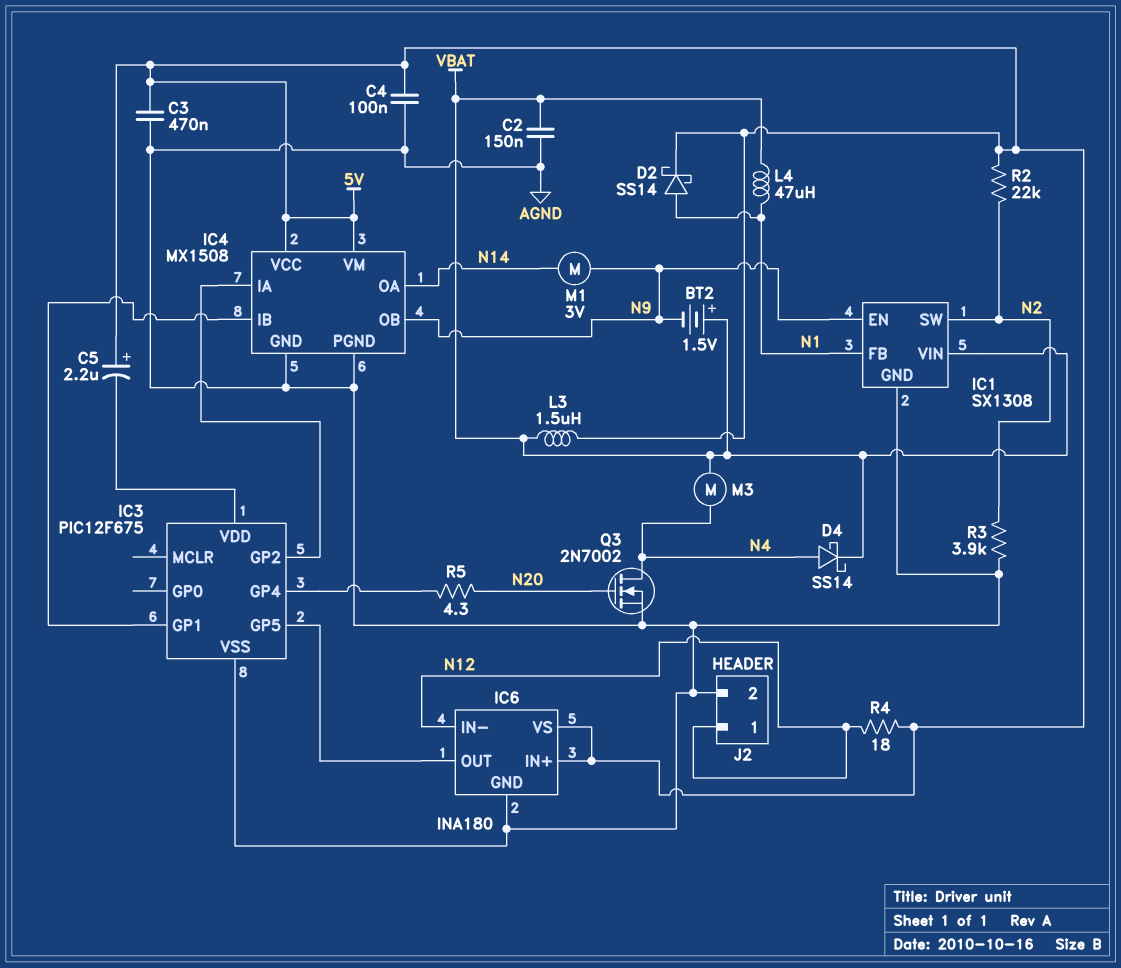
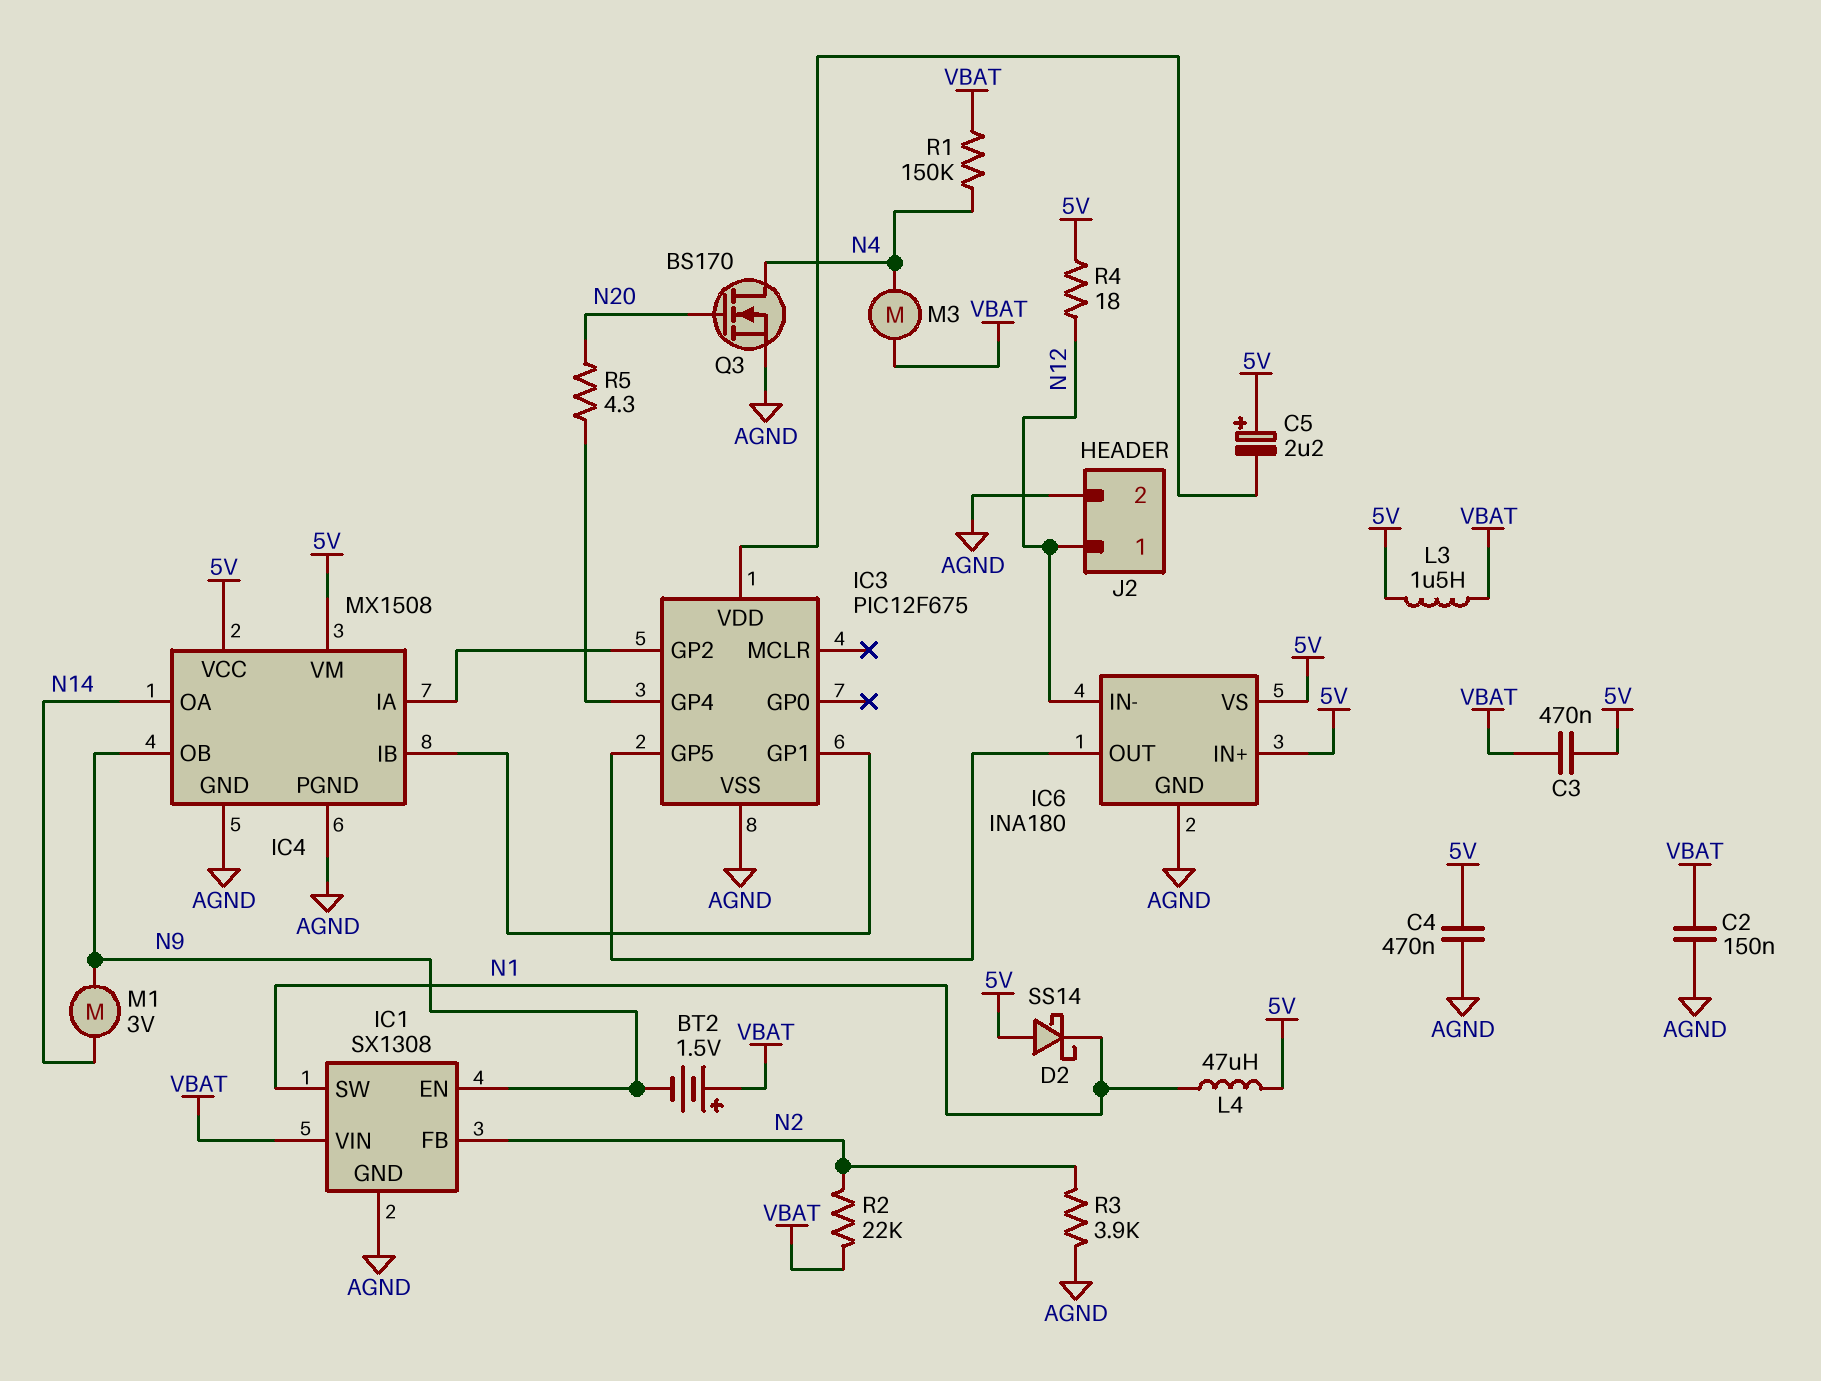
C3: 470nF (5V, AGND) -> 470nF (5V, VBAT)
C4: 100nF (5V, AGND) -> 470nF (5V, AGND)
D2: schottky SS14 (A N1, K 5V) -> schottky SS14 (A 5V, K N1)
D4: schottky SS14 (A N4, K VBAT) -> none
IC1 pin FB: N1 -> N2
IC1 pin SW: N2 -> N1
L4: 47uH (N1, VBAT) -> 47uH (5V, N1)
Q3: NMOS 2N7002 (G N20, D N4, S AGND) -> NMOS BS170 (G N20, D N4, S AGND)
R1: none -> 150k (N4, VBAT)
R2: 22k (5V, N2) -> 22k (N2, VBAT)

